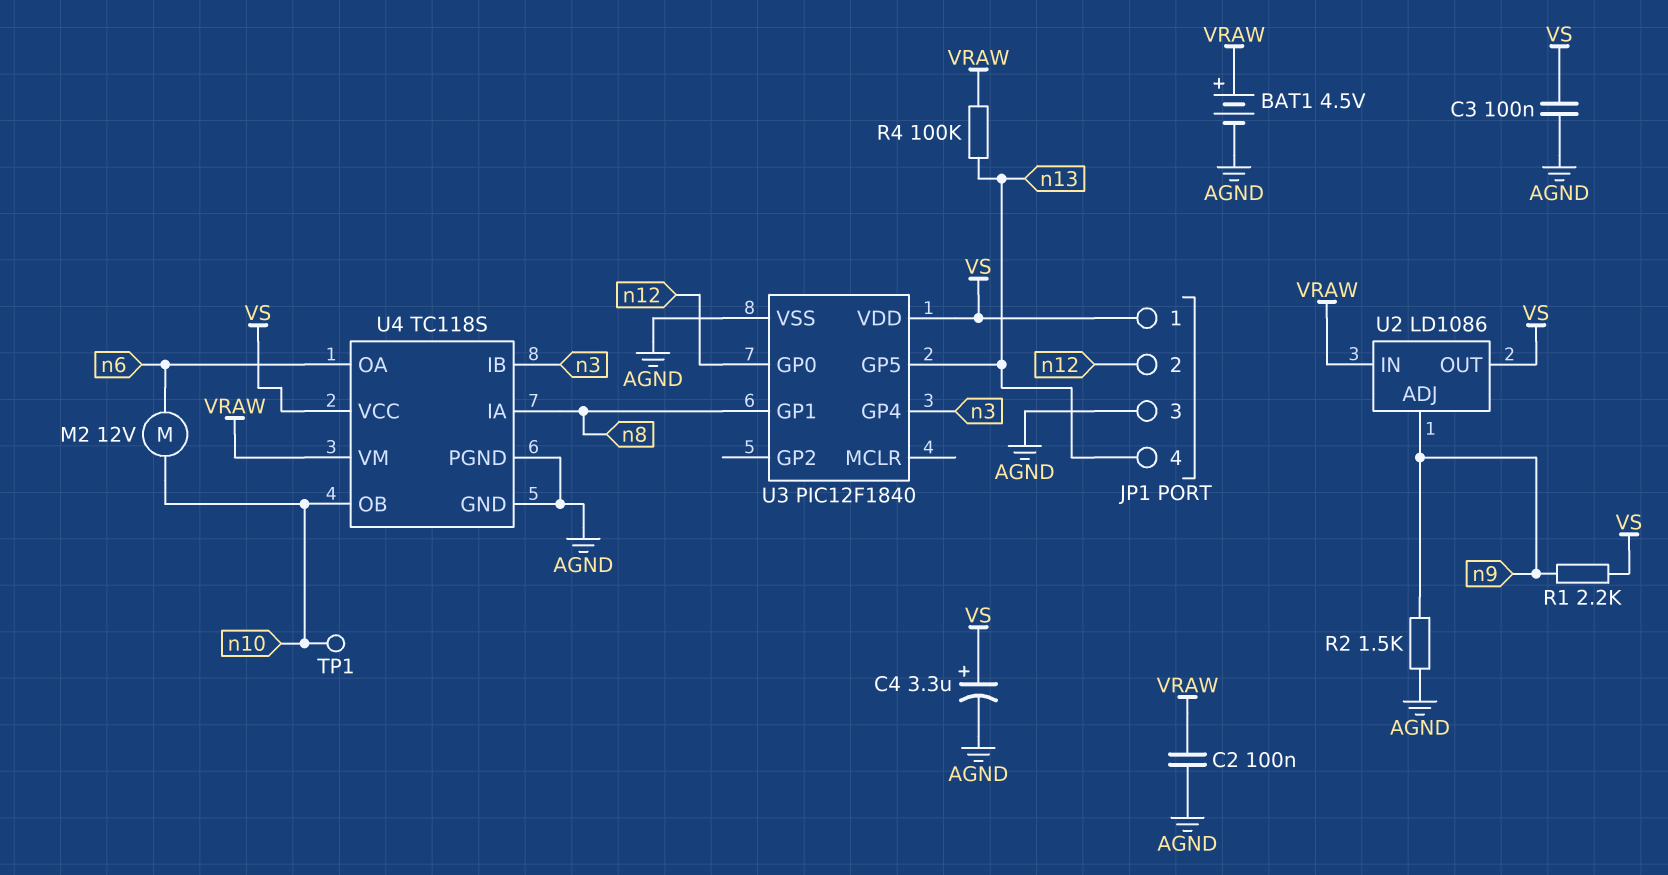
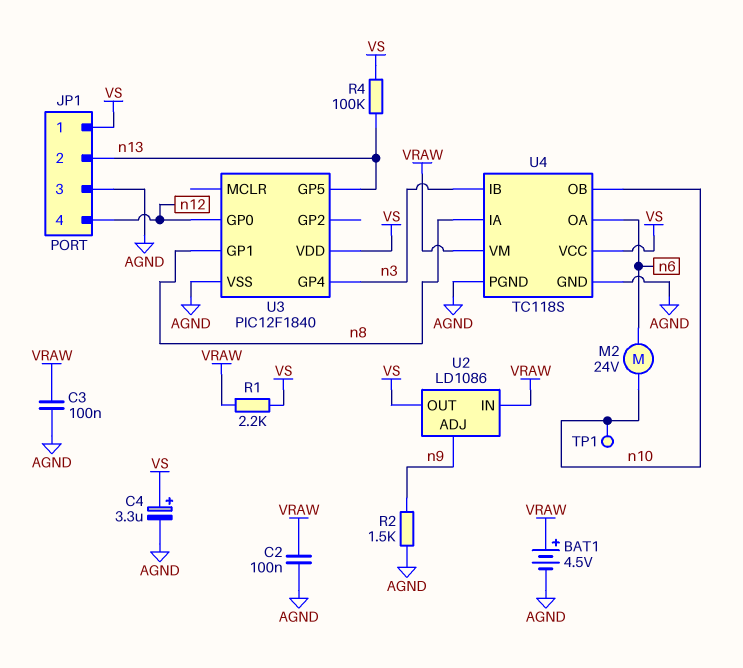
C3: 100nF (AGND, VS) -> 100nF (AGND, VRAW)
JP1 pin 2: n12 -> n13
JP1 pin 4: n13 -> n12
M2: motor 12V (n6, n10) -> motor 24V (n6, n10)
R1: 2.2k (VS, n9) -> 2.2k (VRAW, VS)
R4: 100k (VRAW, n13) -> 100k (VS, n13)

